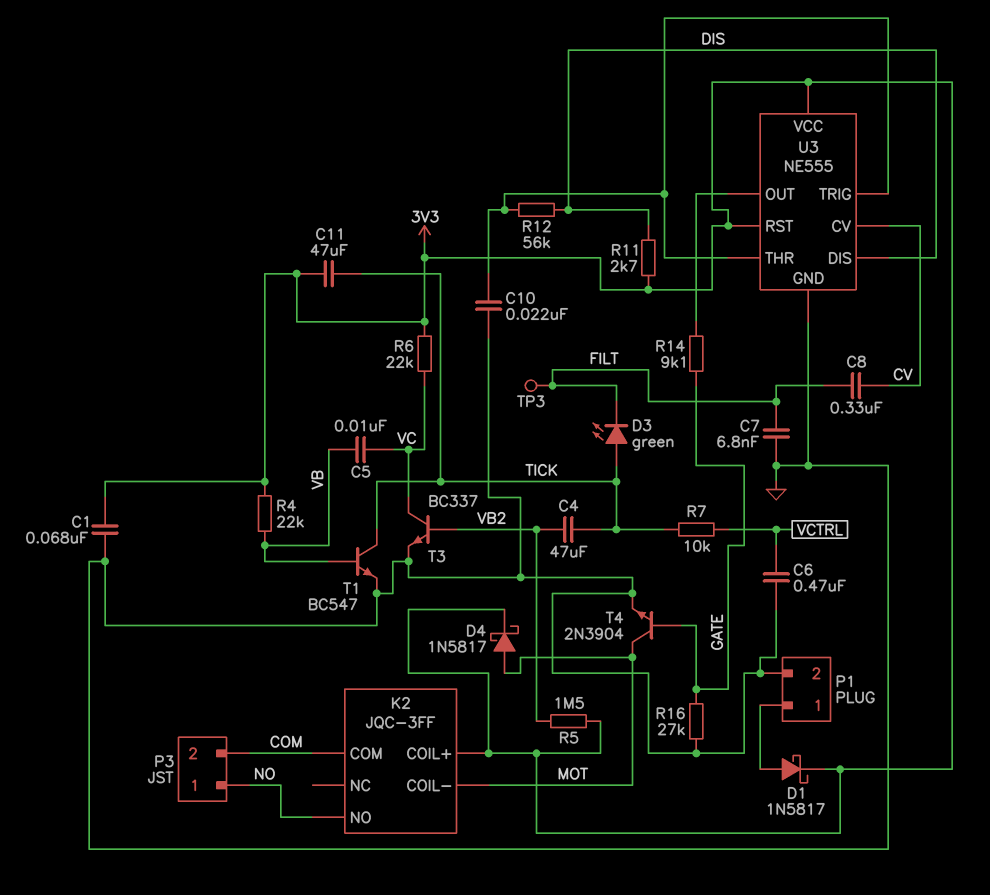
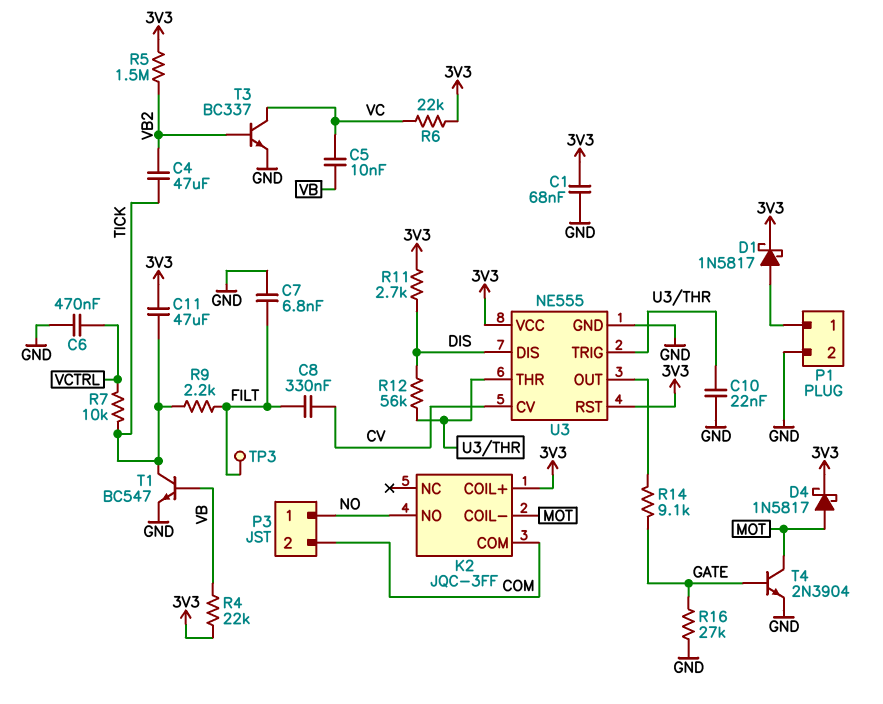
D3: LED green (A TICK, K FILT) -> none
R9: none -> 2.2k (FILT, TICK)

